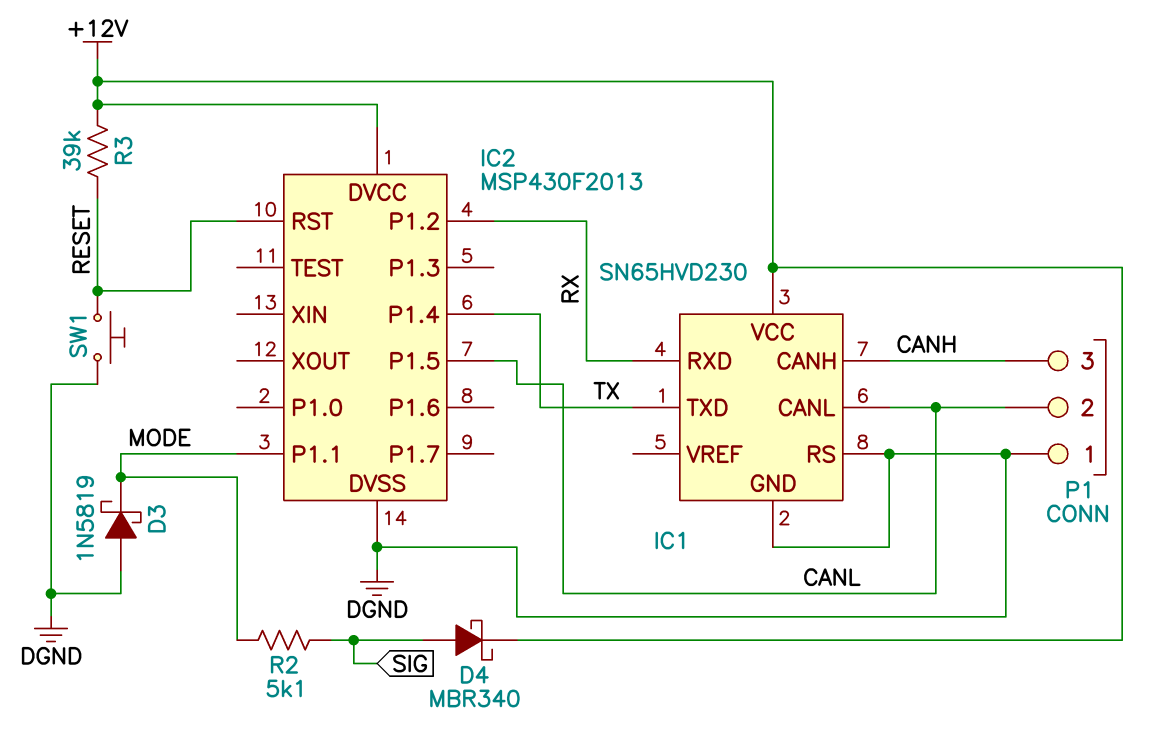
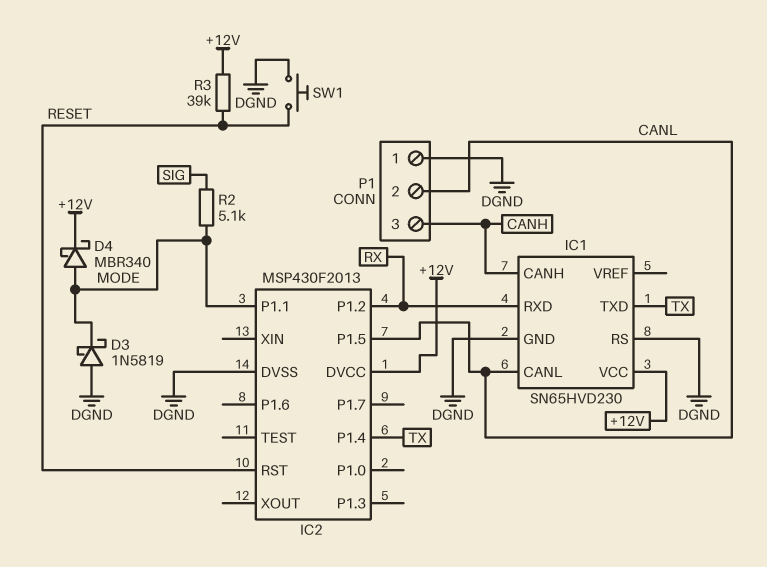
D4: schottky MBR340 (A SIG, K +12V) -> schottky MBR340 (A MODE, K +12V)

